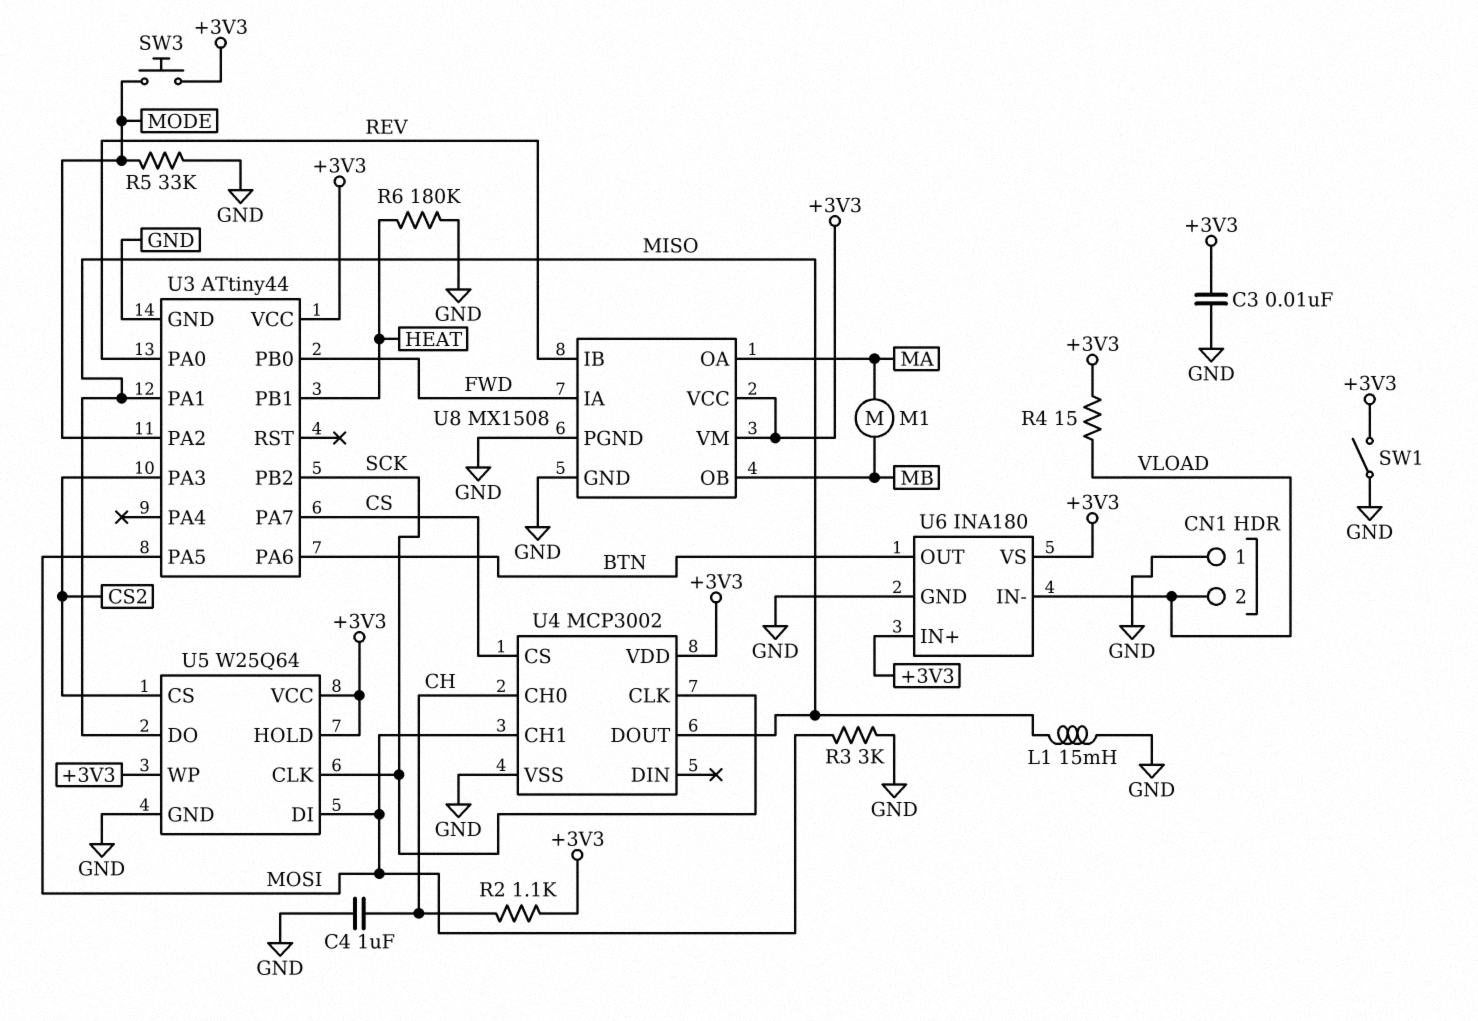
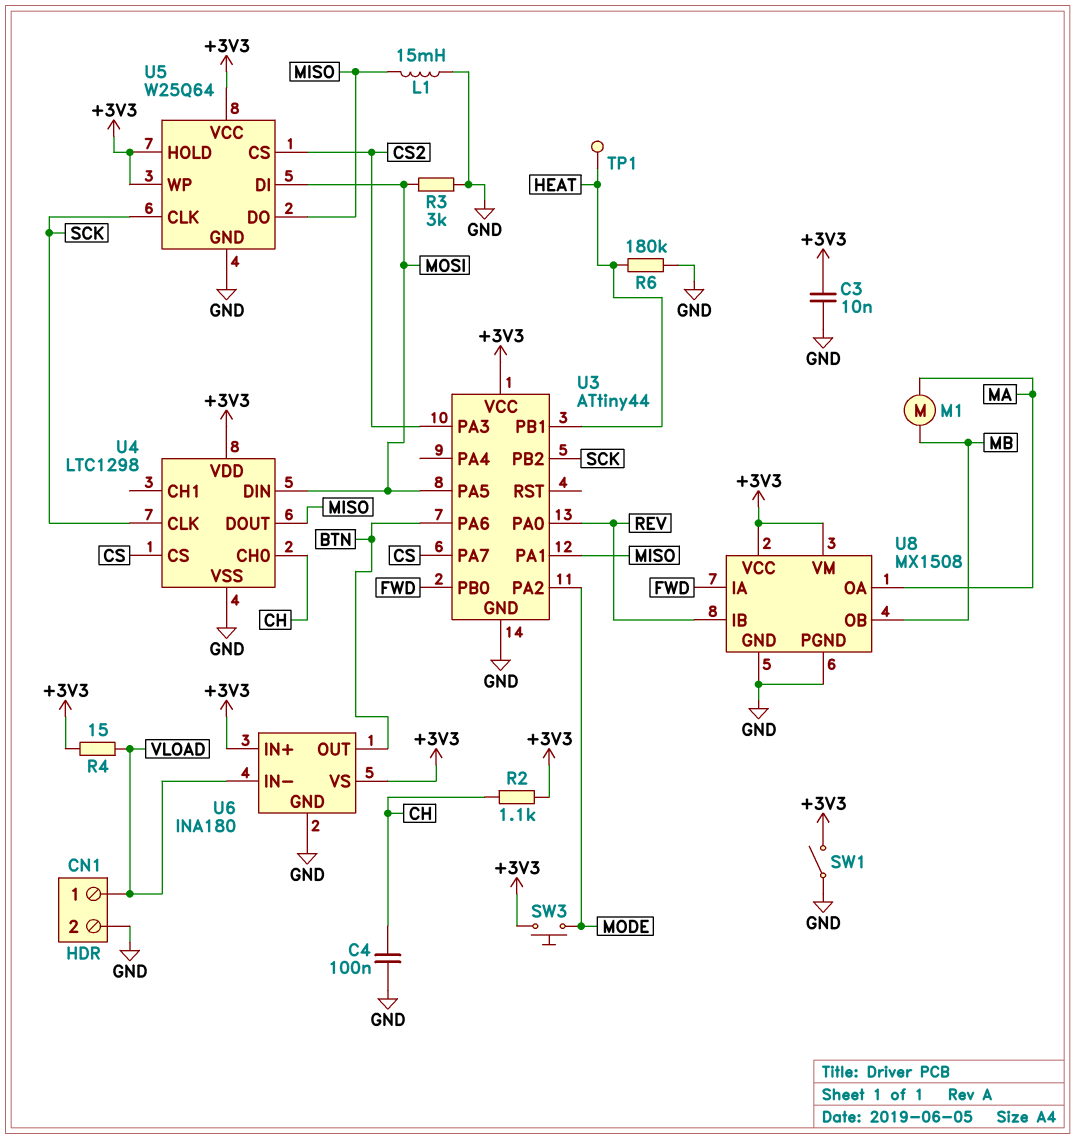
C4: 1uF (CH, GND) -> 100nF (CH, GND)
CN1 pin 1: GND -> VLOAD
CN1 pin 2: VLOAD -> GND
R5: 33k (GND, MODE) -> none
TP1: none -> test point (HEAT)
U4: MCP3002 -> LTC1298
U4 pin CH1: MOSI -> none
U4 pin DIN: none -> MOSI

